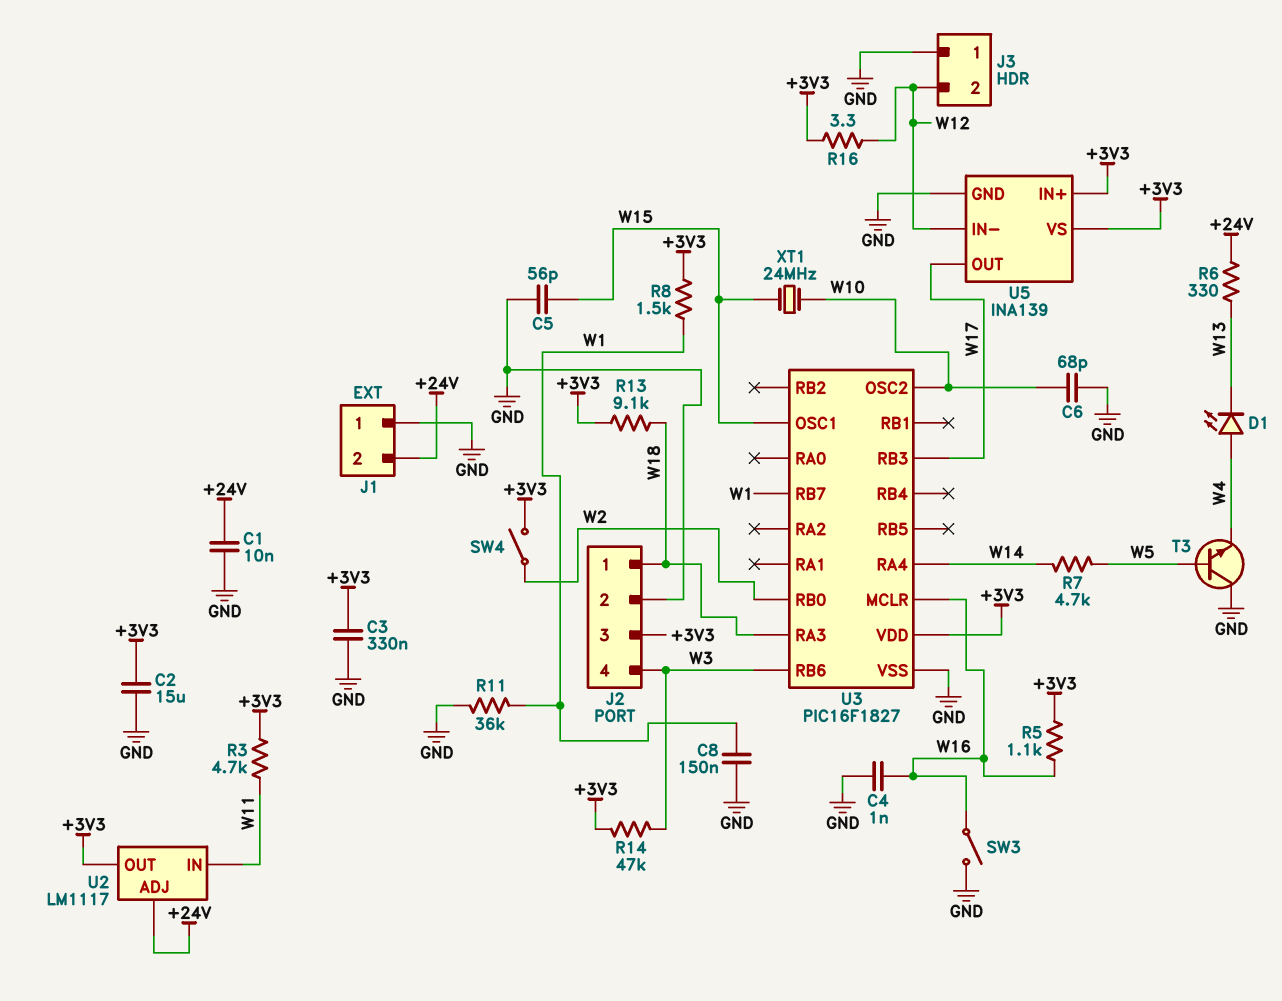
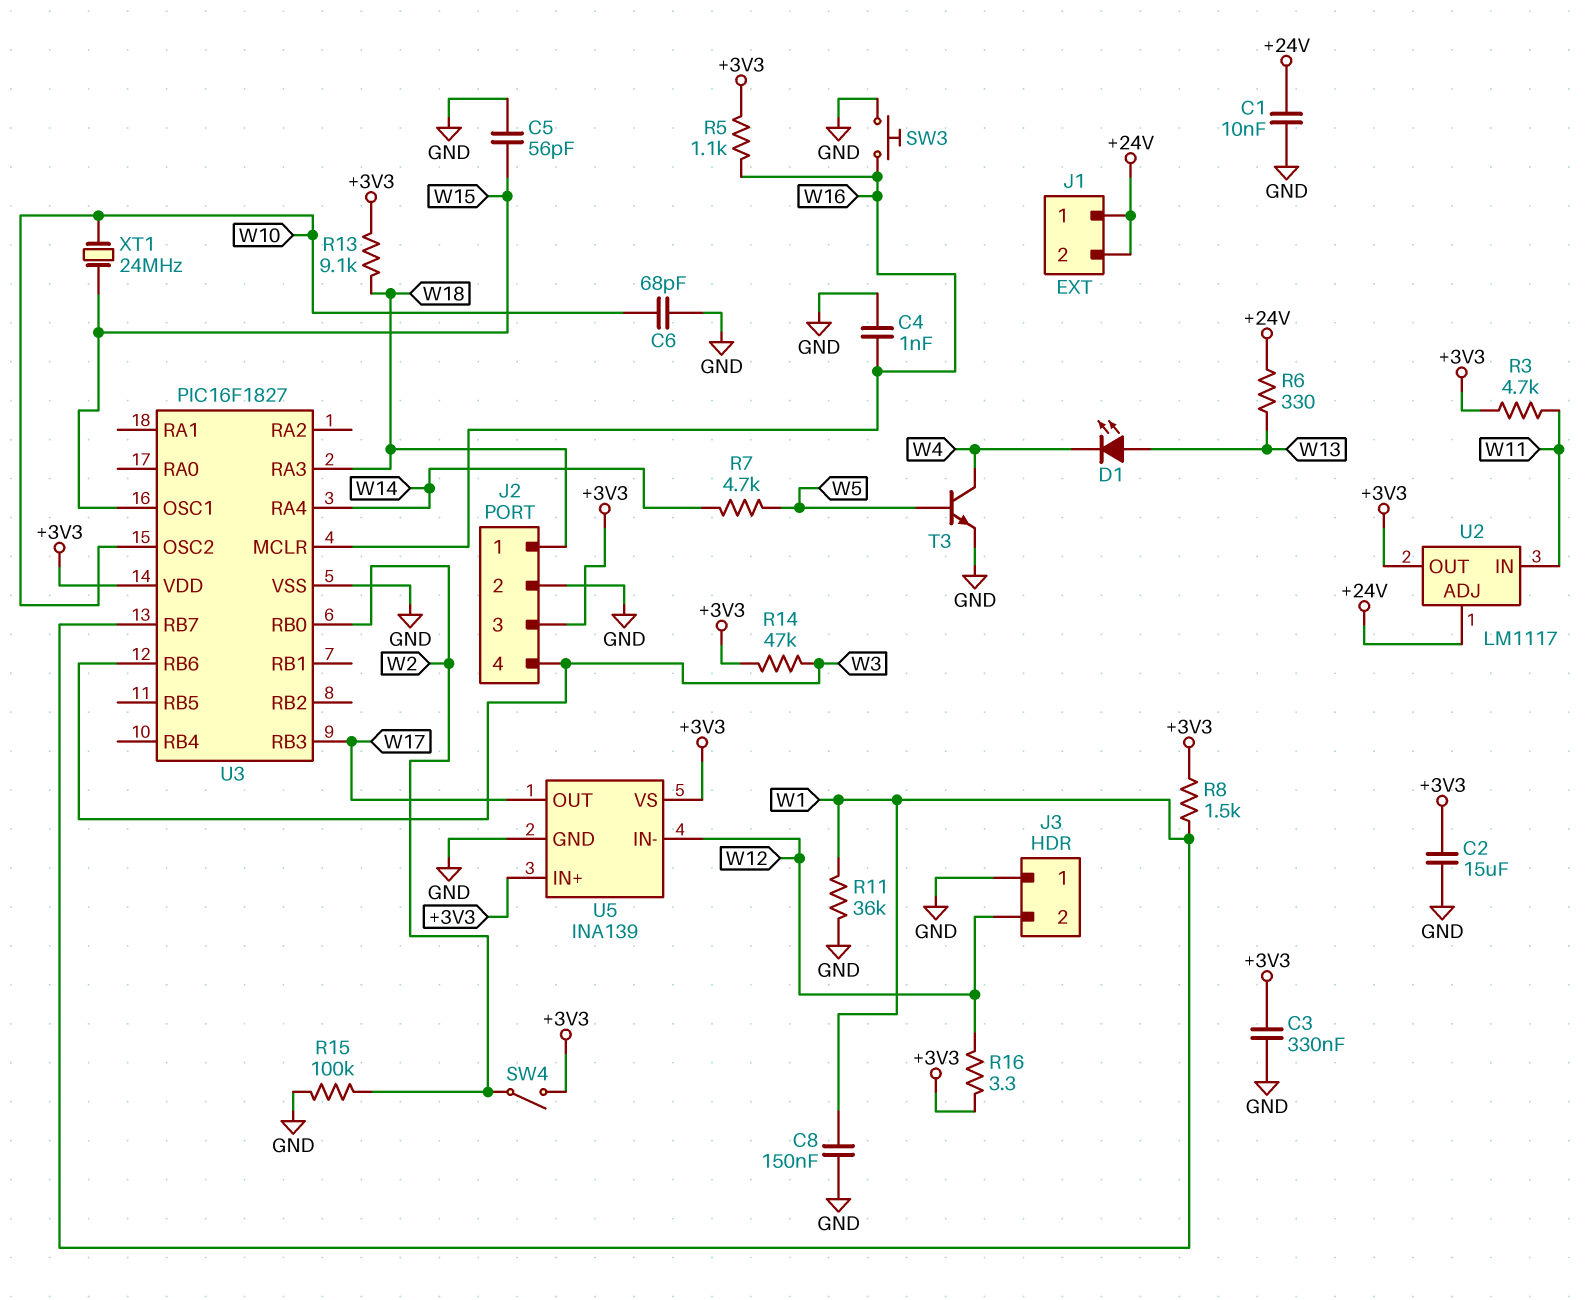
D1: LED (A W4, K W13) -> LED (A W13, K W4)
J1 pin 1: GND -> +24V
R15: none -> 100k (GND, W2)
SW3: switch (GND, W16) -> button (GND, W16)
T3: NPN (B W5, C GND, E W4) -> NPN (B W5, C W4, E GND)

